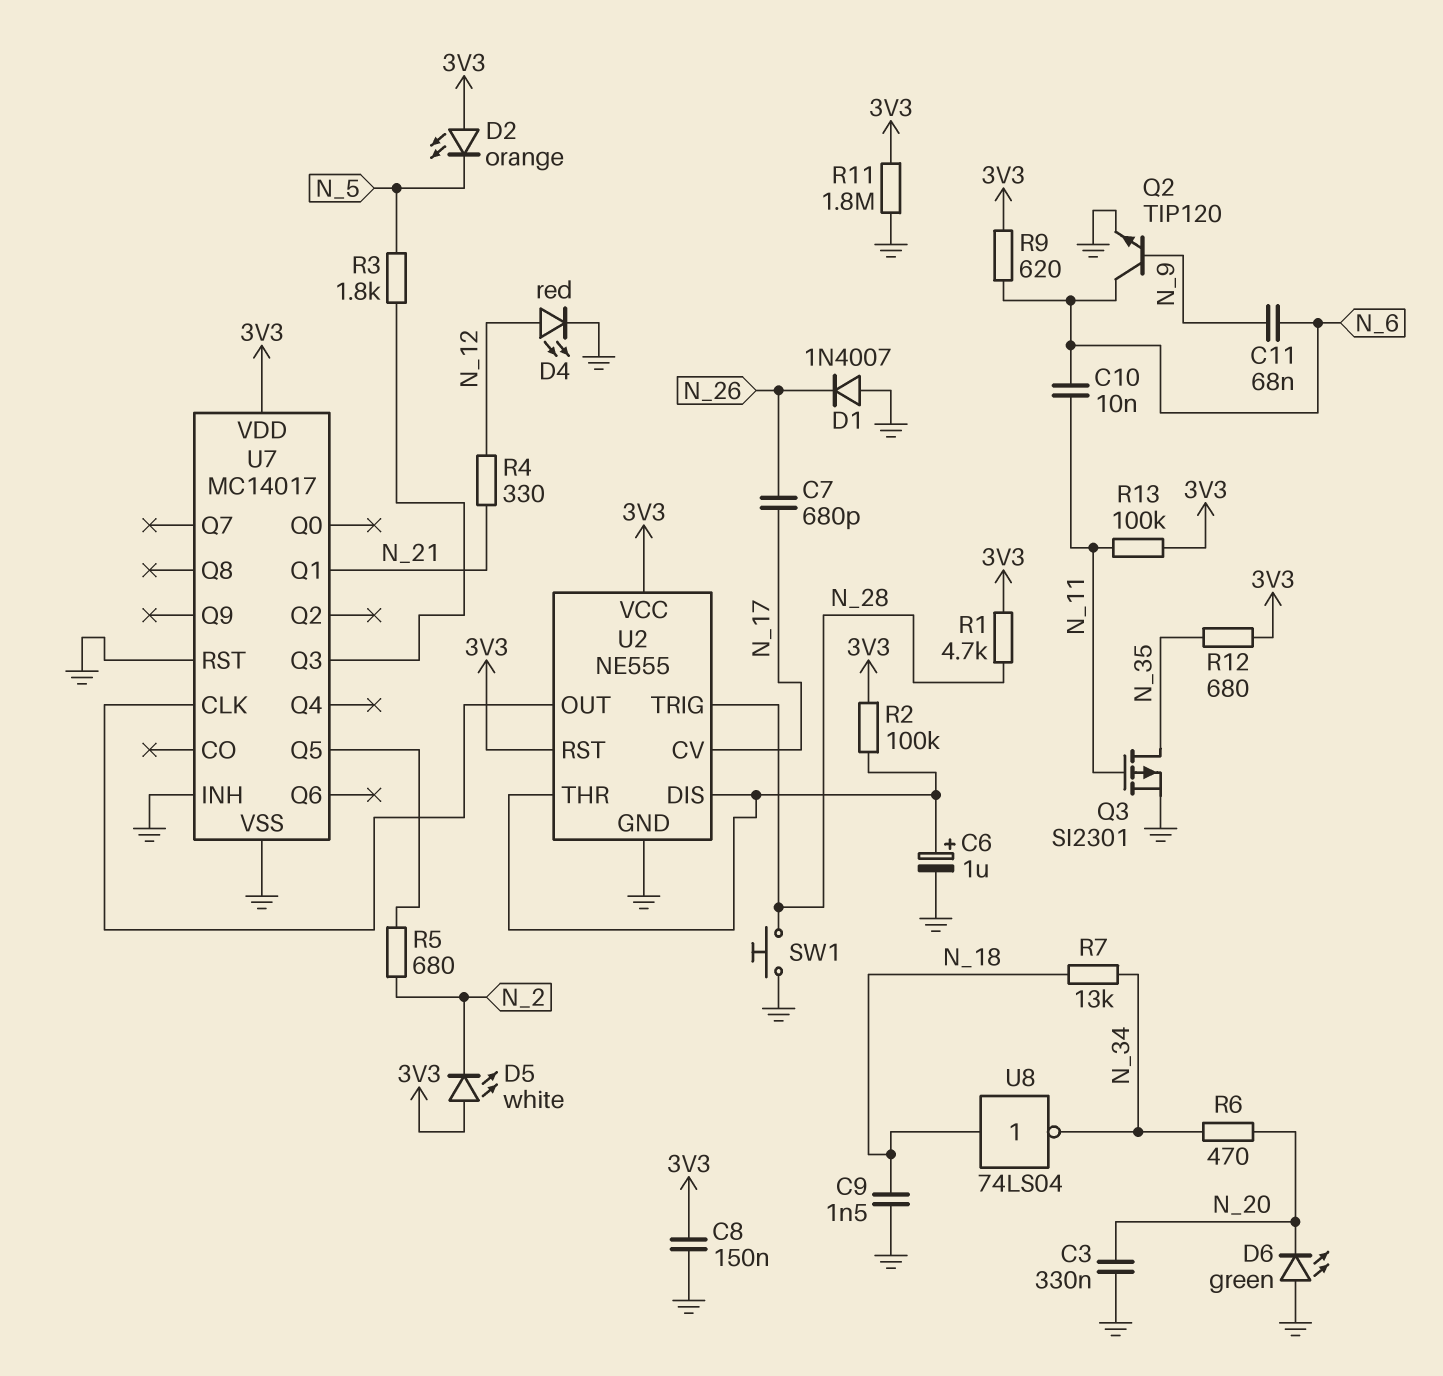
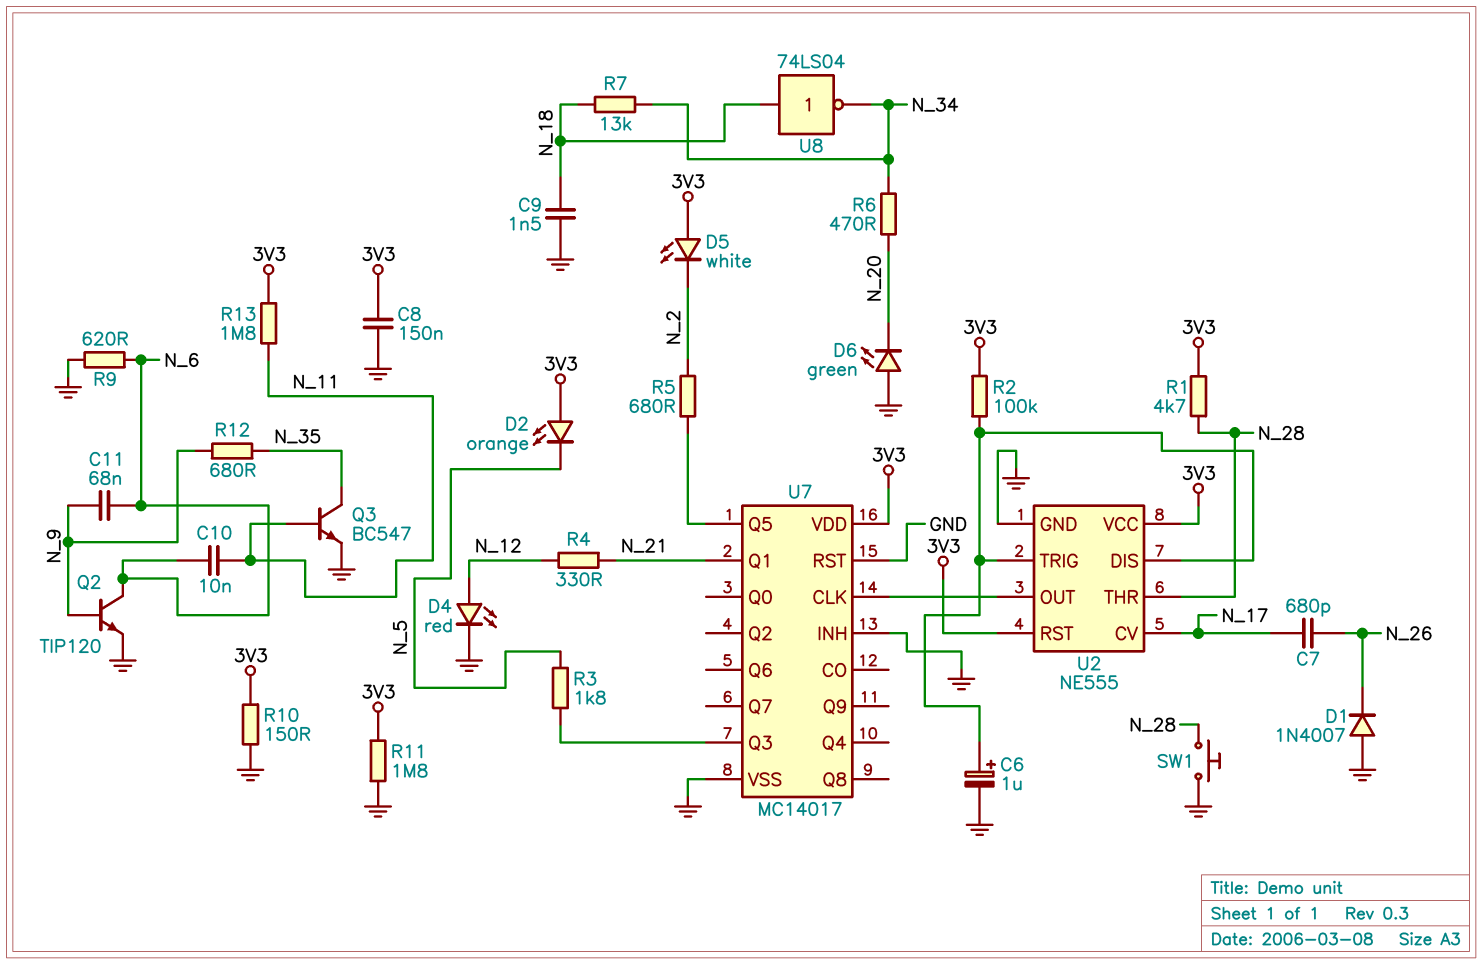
C3: 330nF (GND, N_20) -> none
Q3: PMOS SI2301 (G N_11, D N_35, S GND) -> NPN BC547 (B N_11, C N_35, E GND)
R9: 620 (3V3, N_6) -> 620 (GND, N_6)
R10: none -> 150 (3V3, GND)
R12: 680 (3V3, N_35) -> 680 (N_9, N_35)
R13: 100k (3V3, N_11) -> 1.8M (3V3, N_11)
U2 pin THR: U2/DIS -> N_28
U2 pin TRIG: N_28 -> U2/DIS

